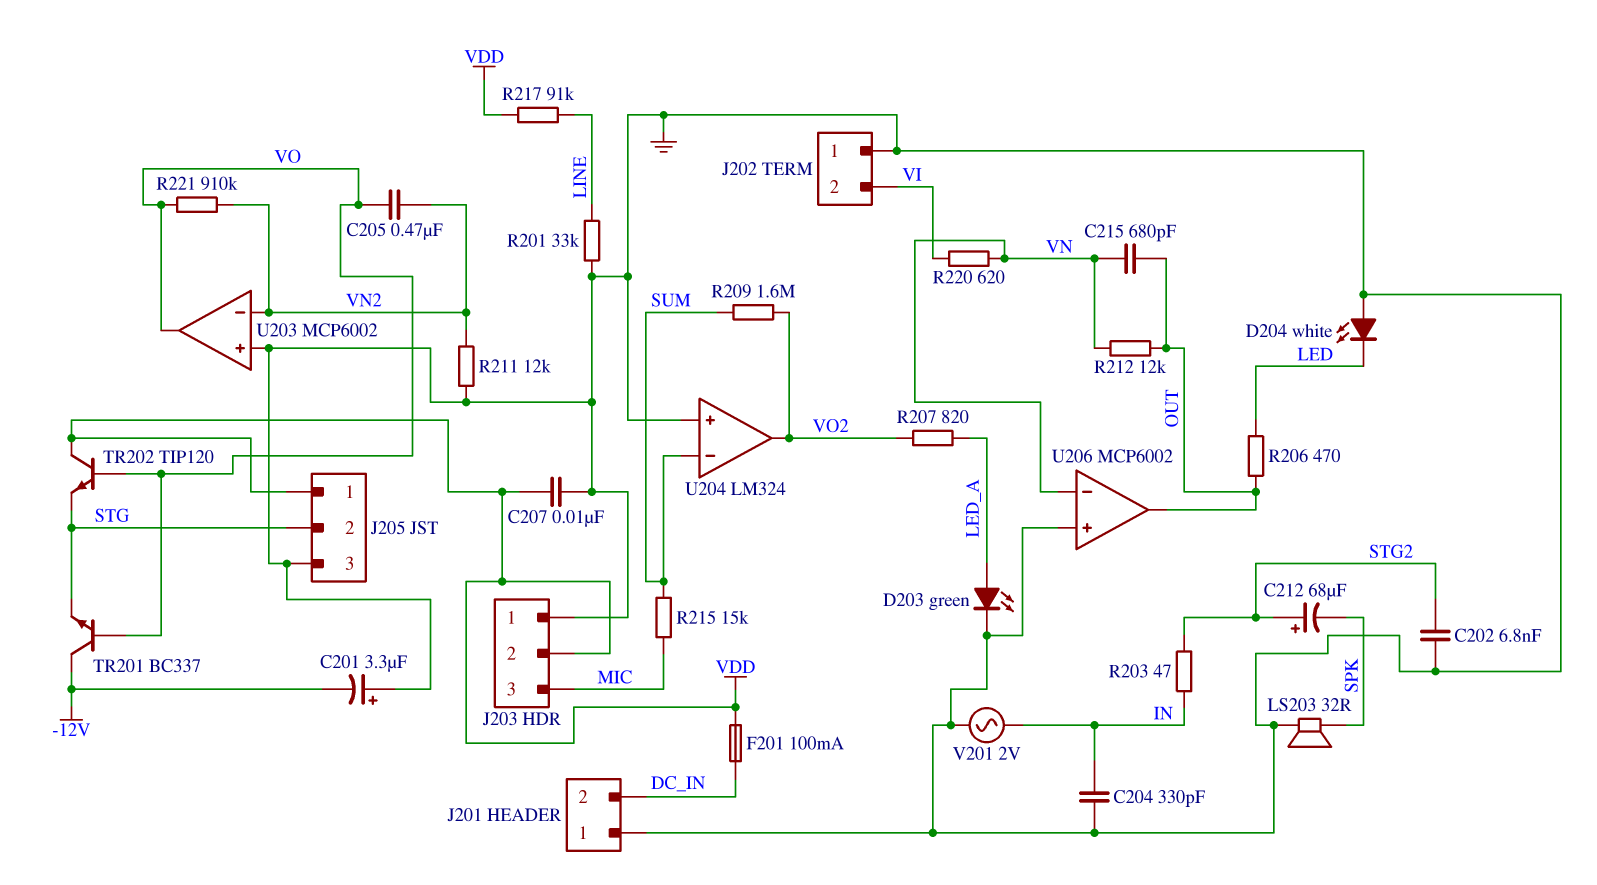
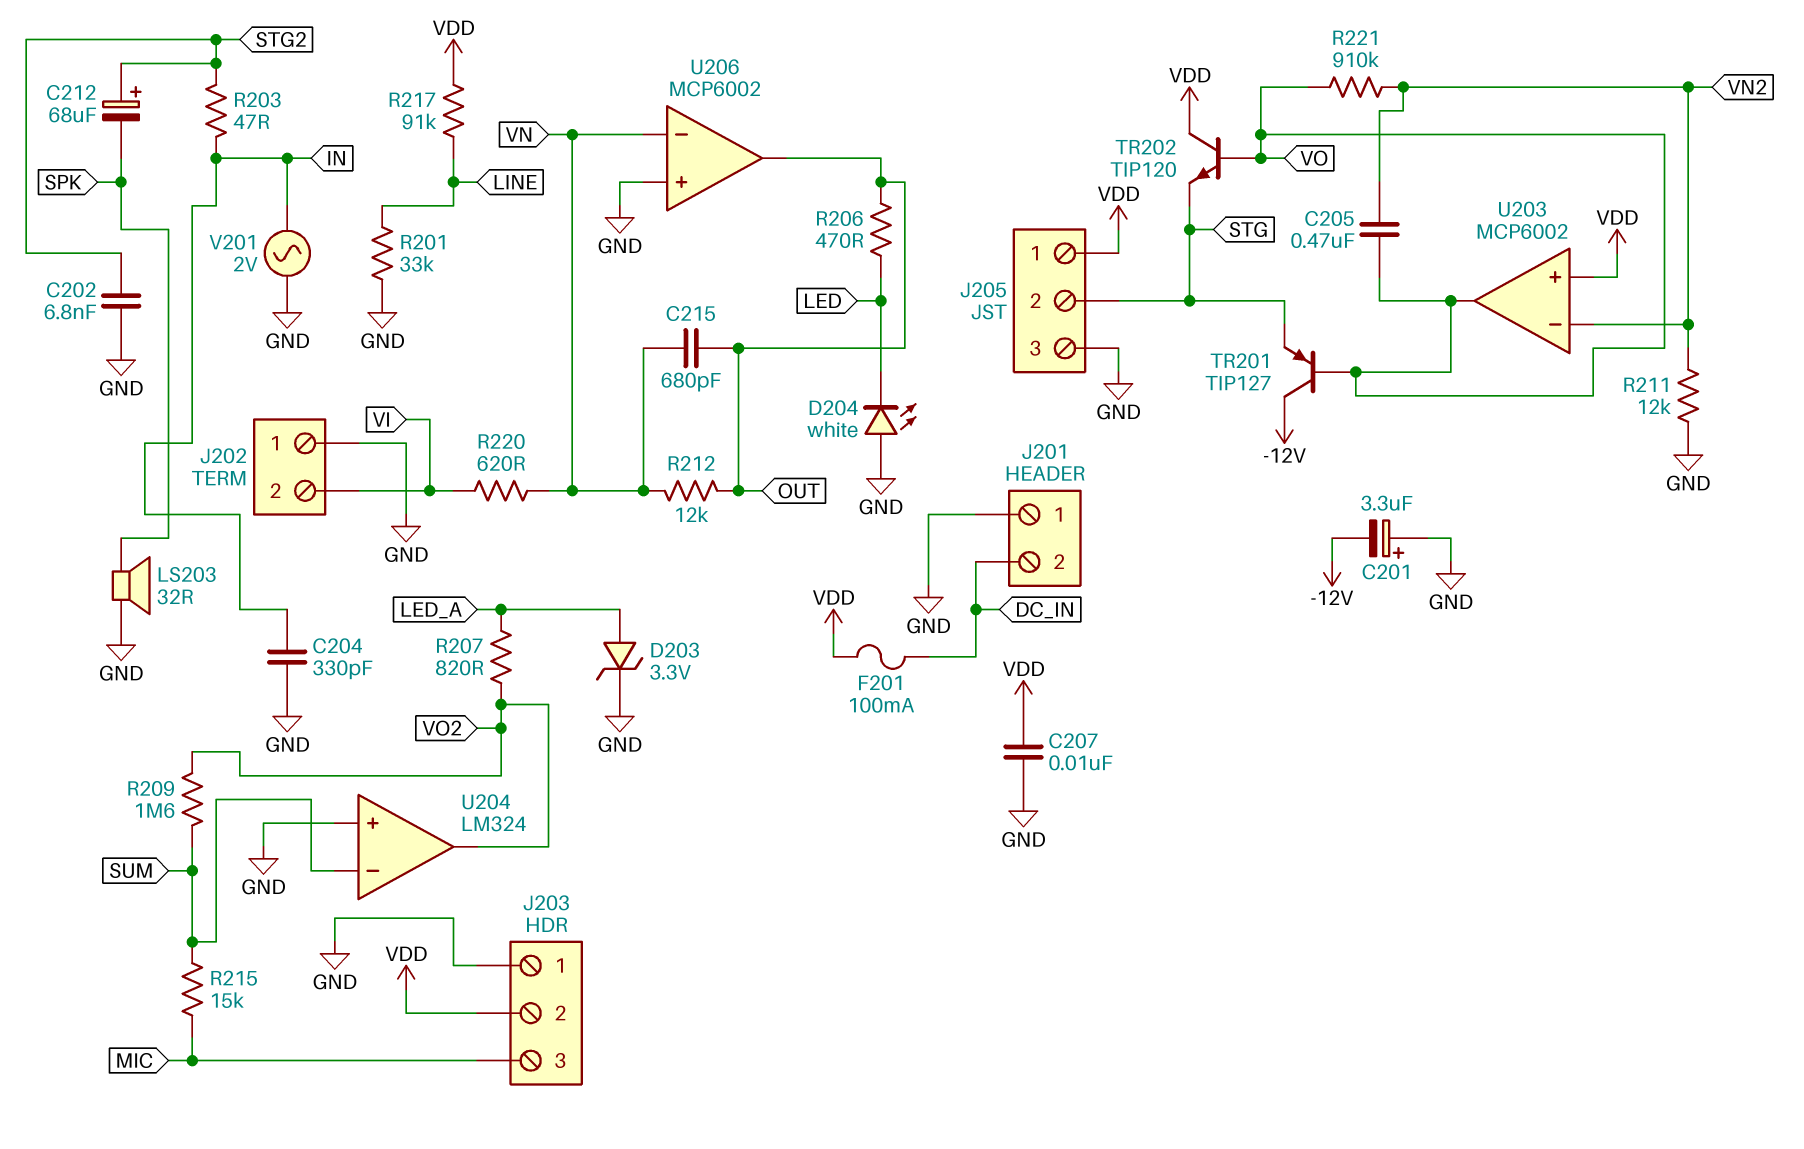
D203: LED green (A LED_A, K GND) -> zener 3.3V (A LED_A, K GND)
TR201: NPN BC337 (B VO, C -12V, E STG) -> PNP TIP127 (B VO, C -12V, E STG)
U203 pin in+: GND -> VDD

